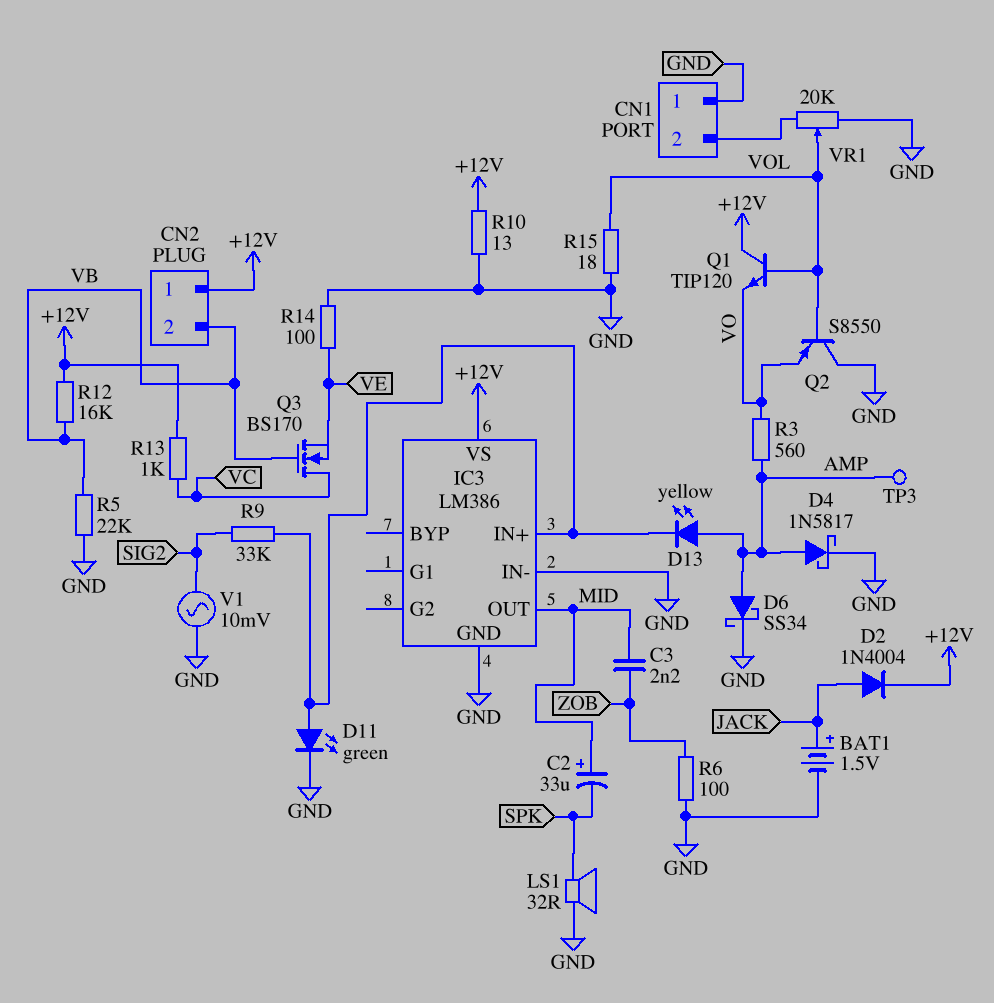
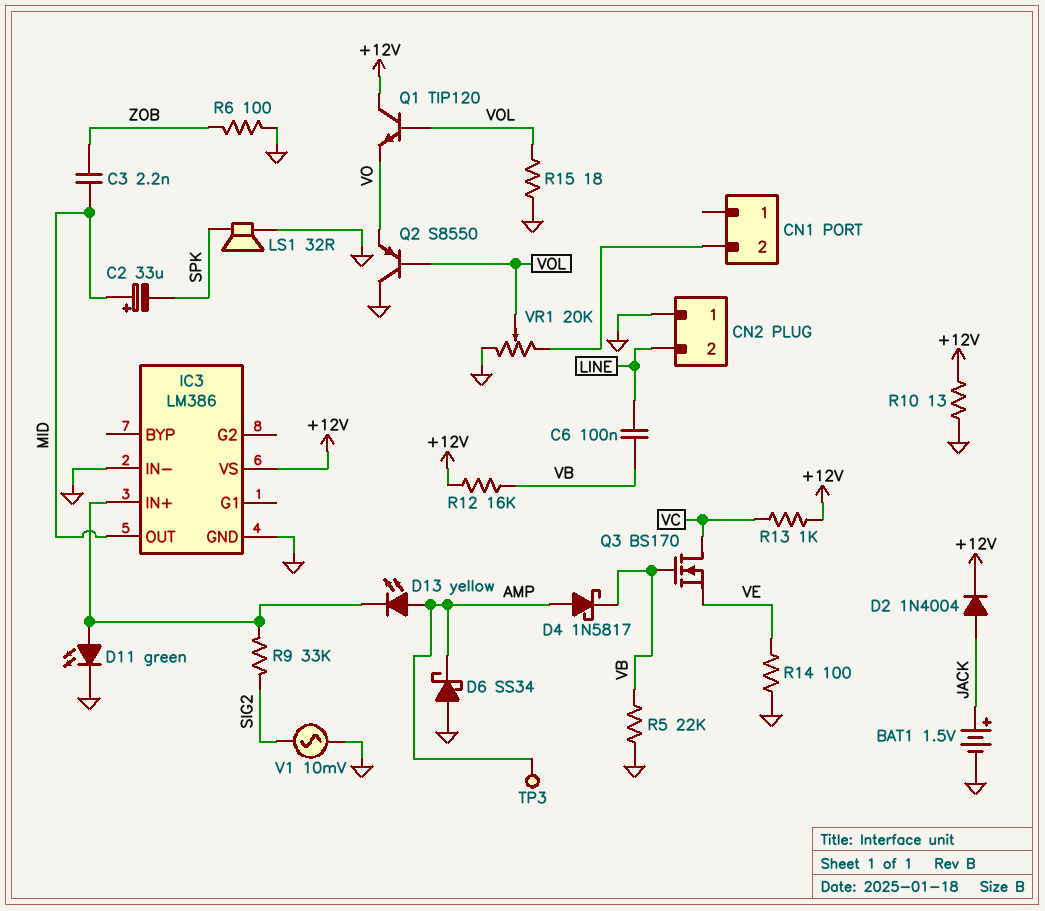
C6: none -> 100nF (LINE, VB)
CN1 pin 1: GND -> none
CN2 pin 1: +12V -> GND
CN2 pin 2: VB -> LINE
D4: schottky 1N5817 (A AMP, K GND) -> schottky 1N5817 (A AMP, K VB)
D6: schottky SS34 (A AMP, K GND) -> schottky SS34 (A GND, K AMP)
R3: 560 (AMP, VO) -> none

